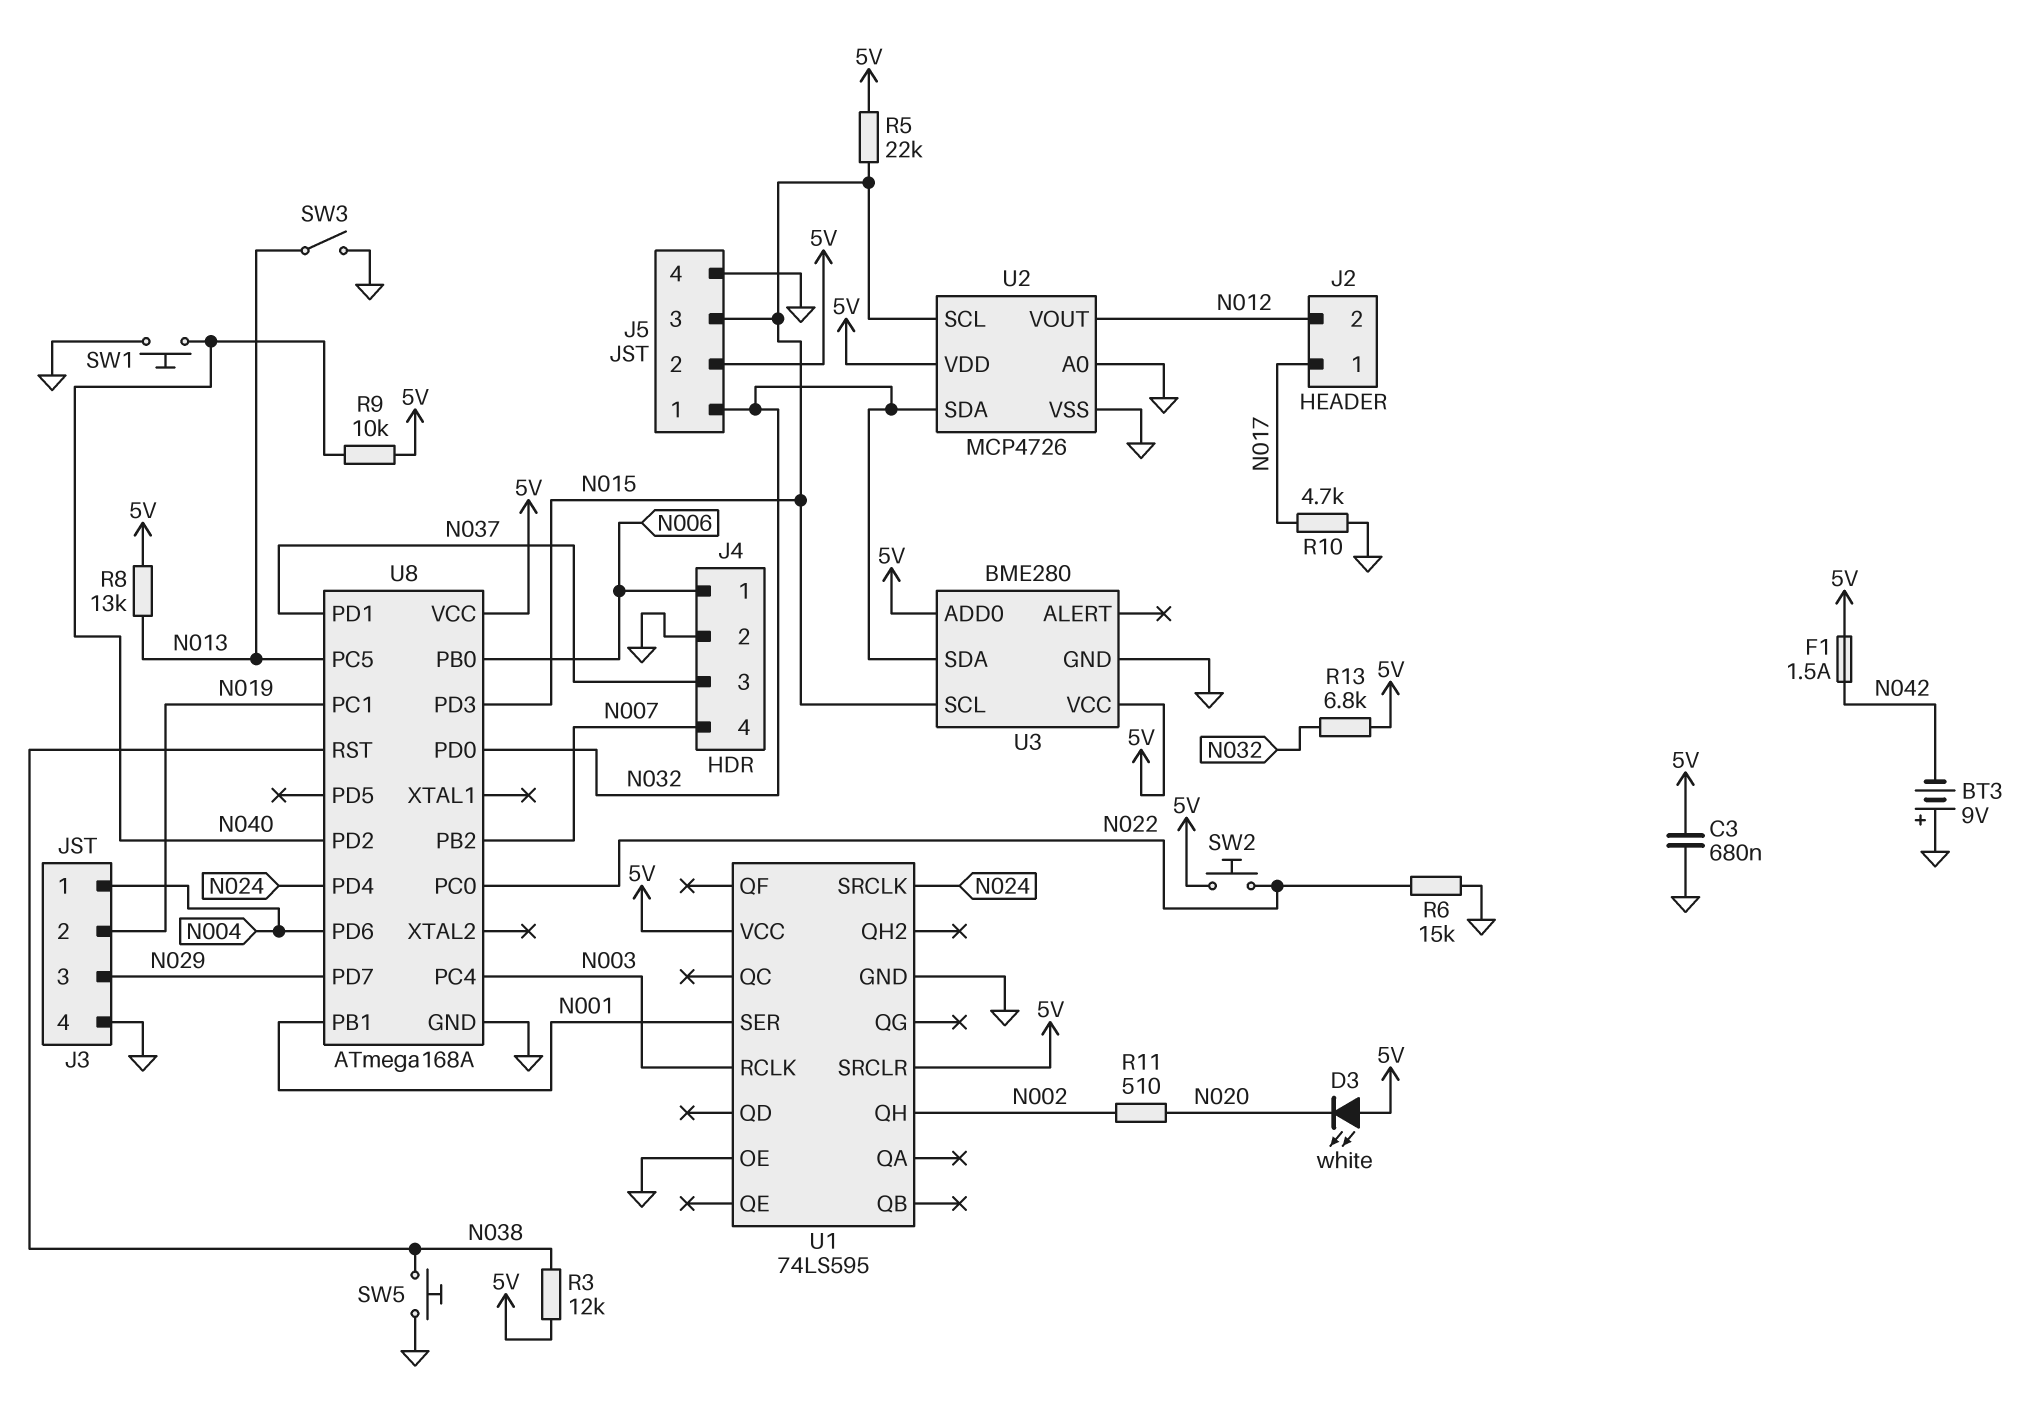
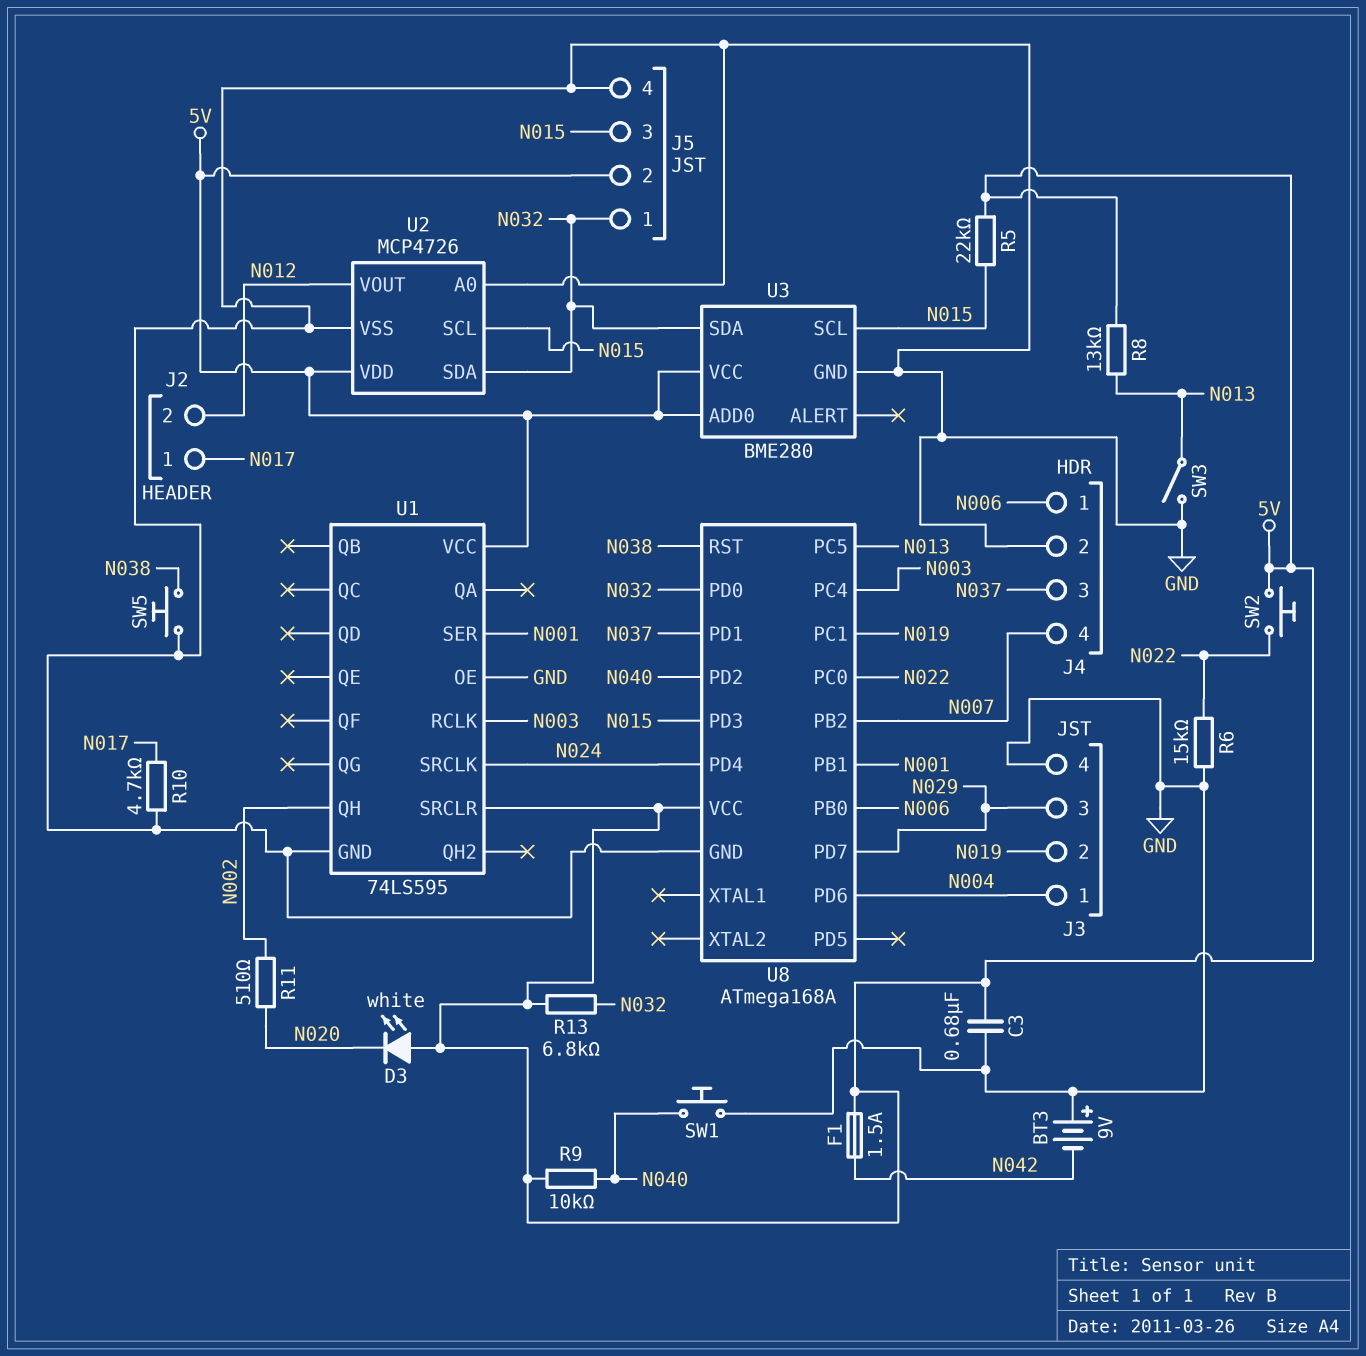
R3: 12k (5V, N038) -> none

